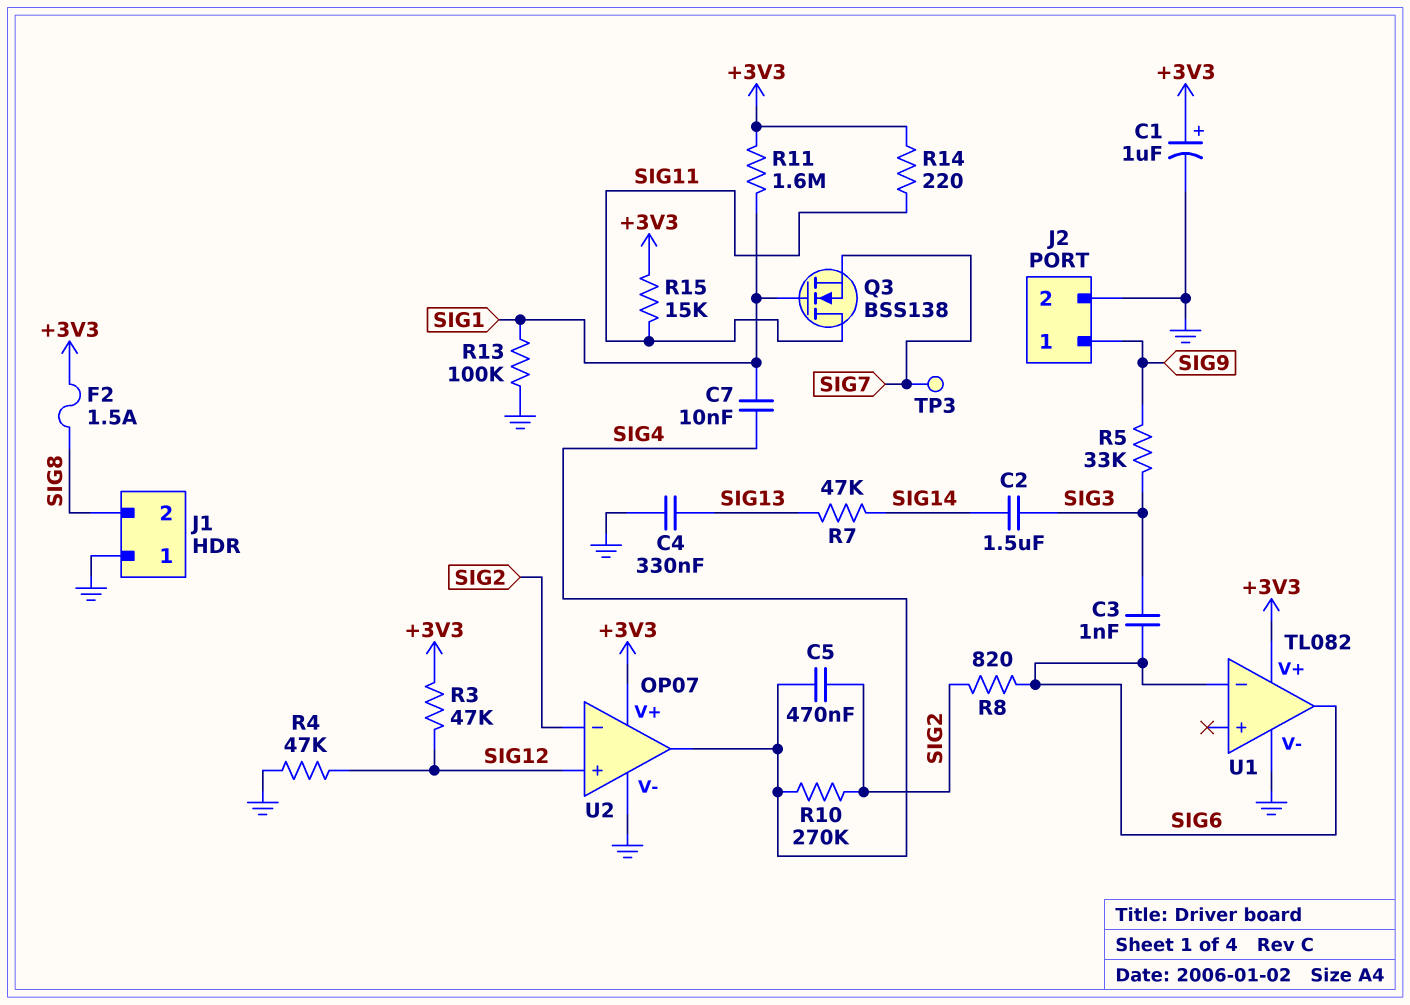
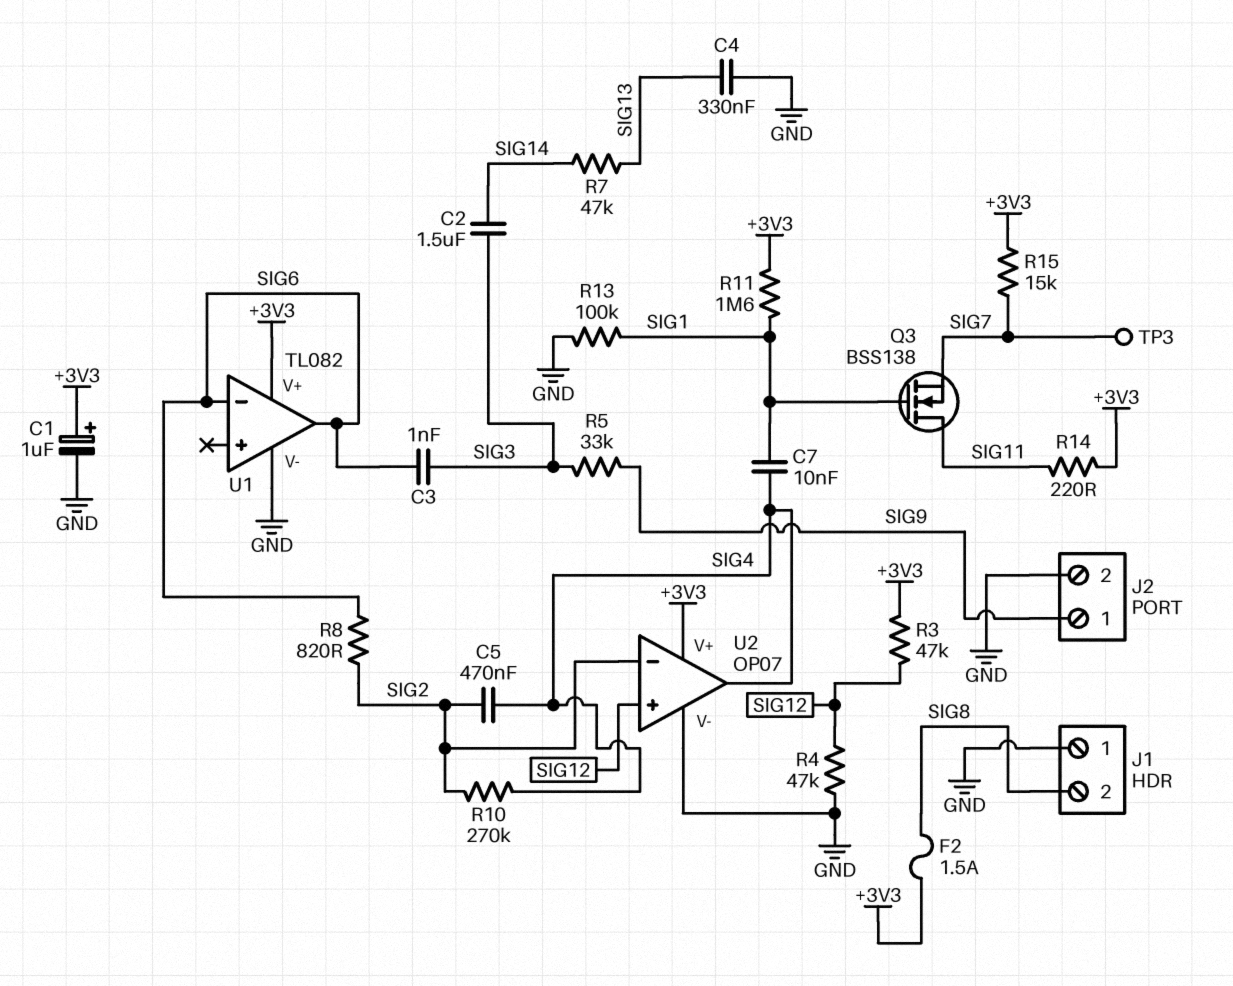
R15: 15k (+3V3, SIG11) -> 15k (+3V3, SIG7)

